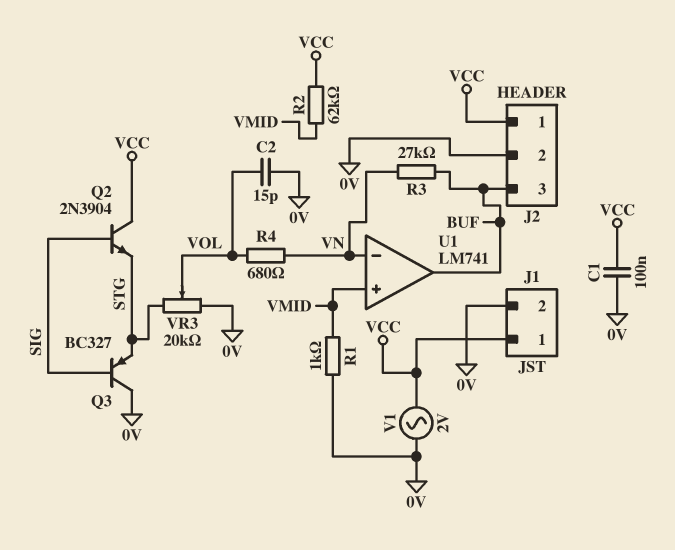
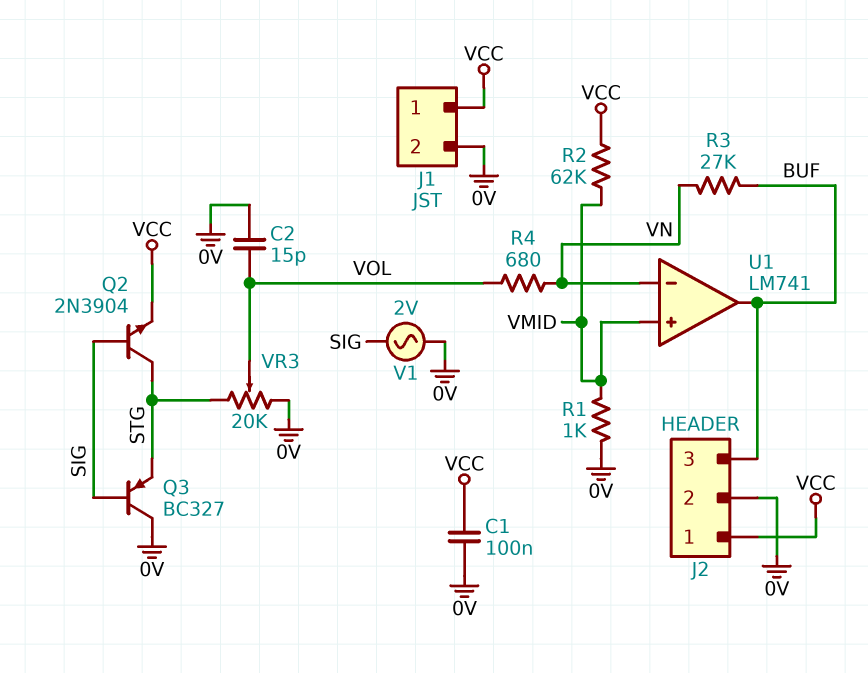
Q2: NPN 2N3904 (B SIG, C VCC, E STG) -> NPN 2N3904 (B SIG, C STG, E VCC)
V1: AC 2V (0V, VCC) -> AC 2V (0V, SIG)

